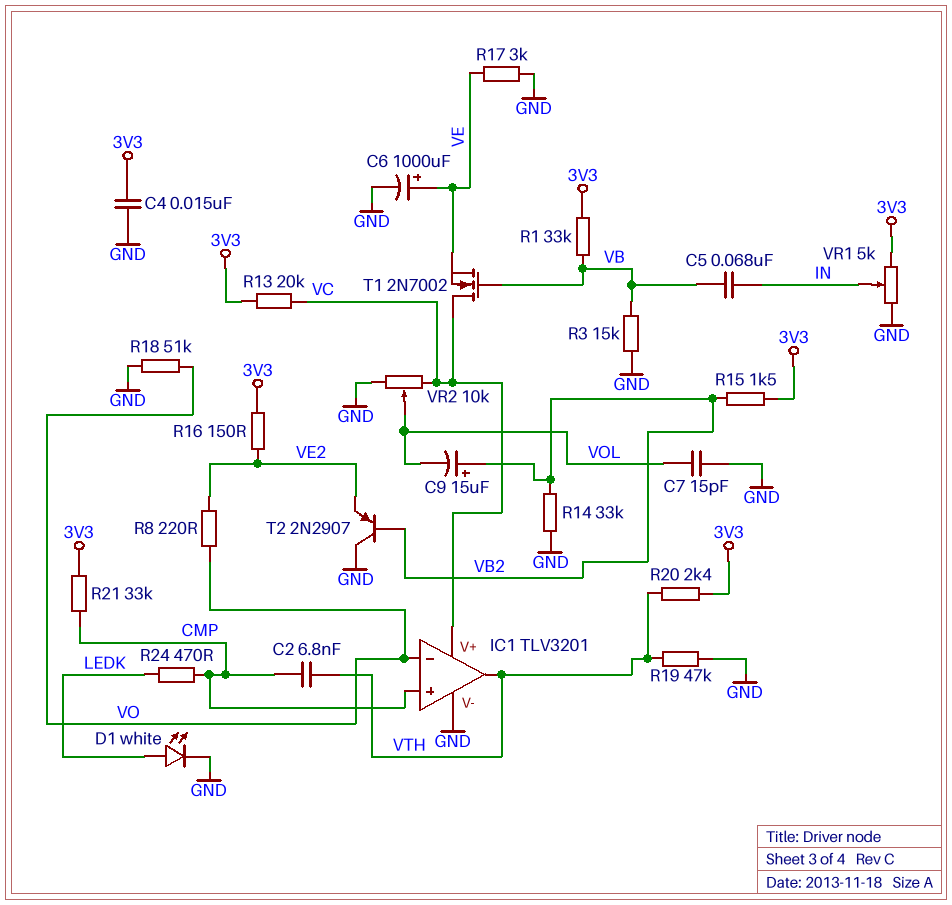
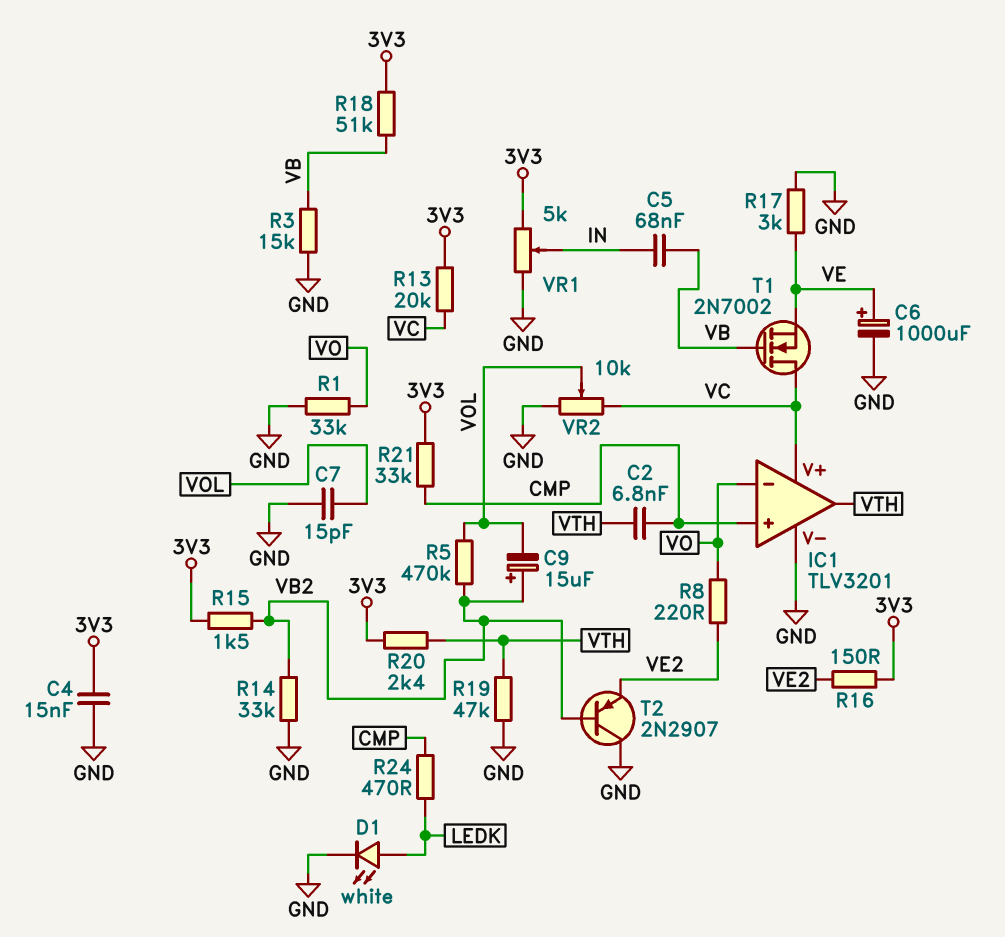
R1: 33k (3V3, VB) -> 33k (GND, VO)
R5: none -> 470k (VB2, VOL)
R18: 51k (GND, VO) -> 51k (3V3, VB)

